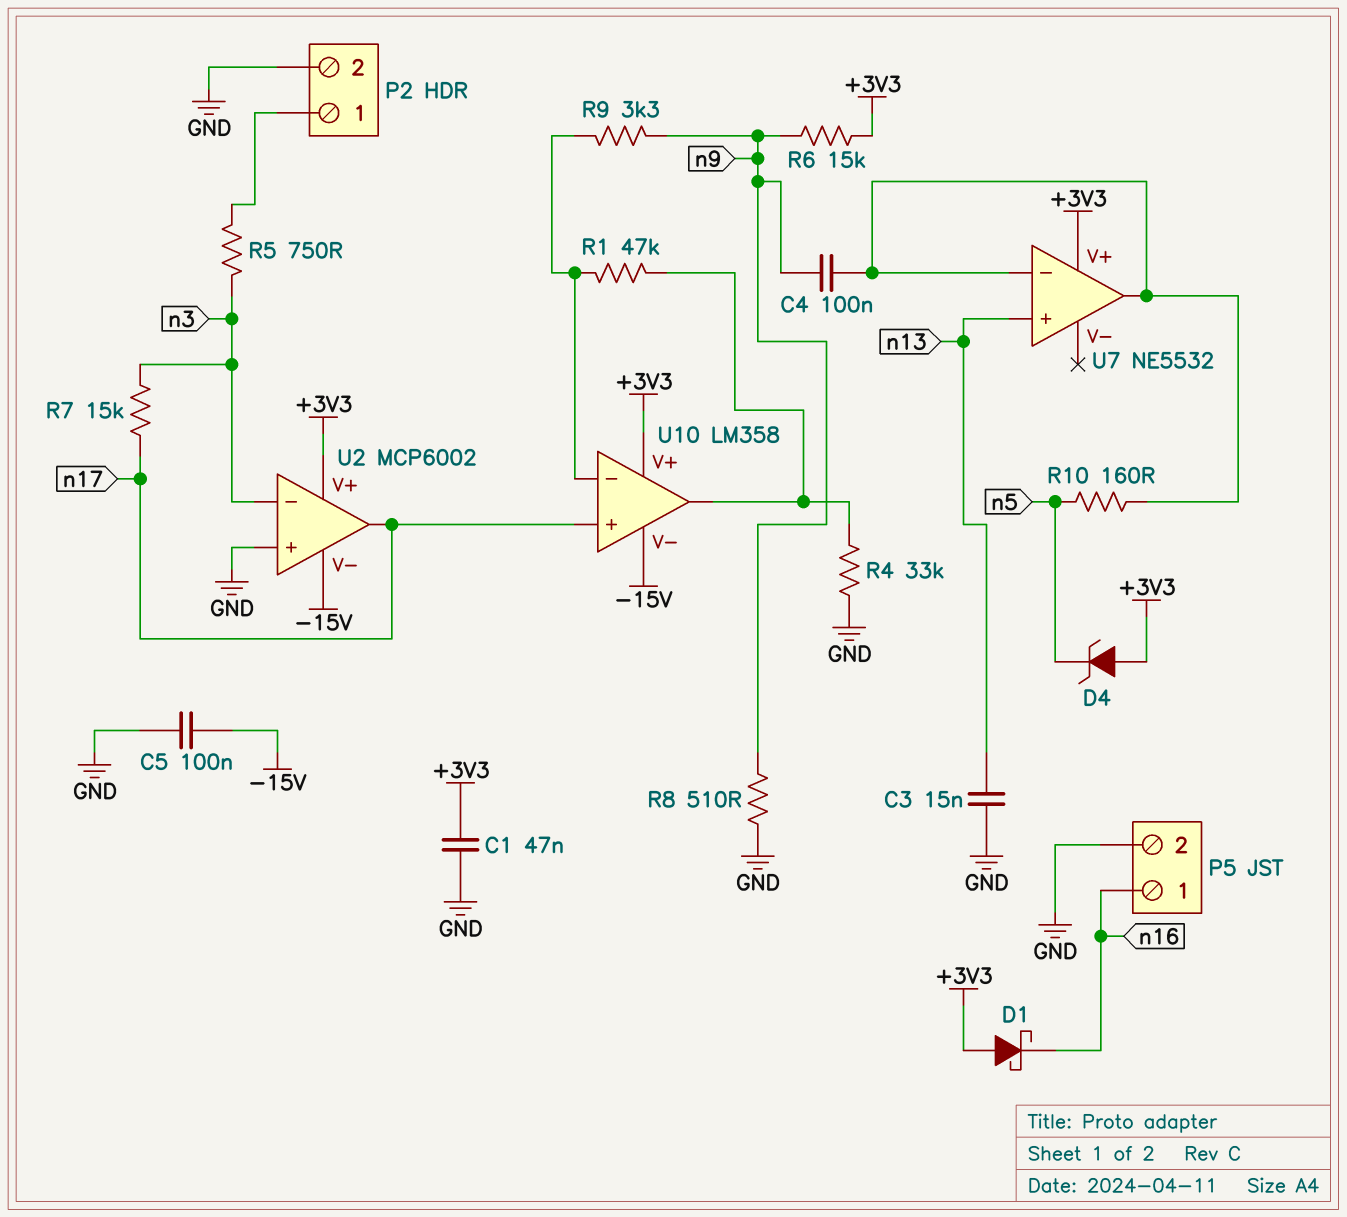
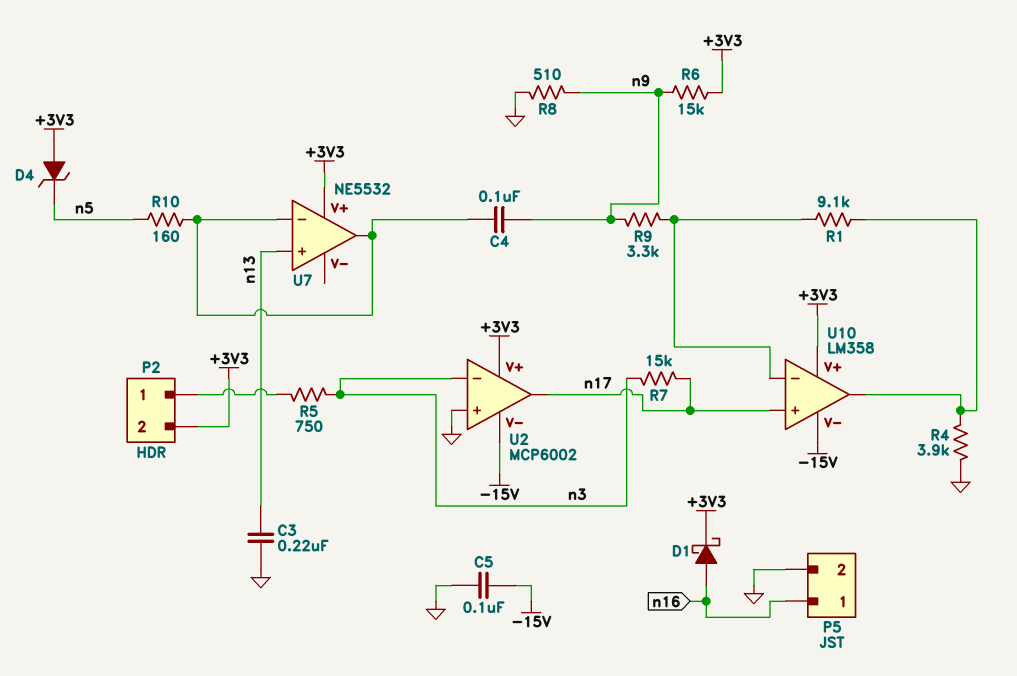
C1: 47nF (+3V3, GND) -> none
C3: 15nF (GND, n13) -> 220nF (GND, n13)
D1: schottky (A +3V3, K n16) -> schottky (A n16, K +3V3)
P2 pin 2: GND -> +3V3
R1: 47k (U10/in-, U10/out) -> 9.1k (U10/in-, U10/out)
R4: 33k (GND, U10/out) -> 3.9k (GND, U10/out)

